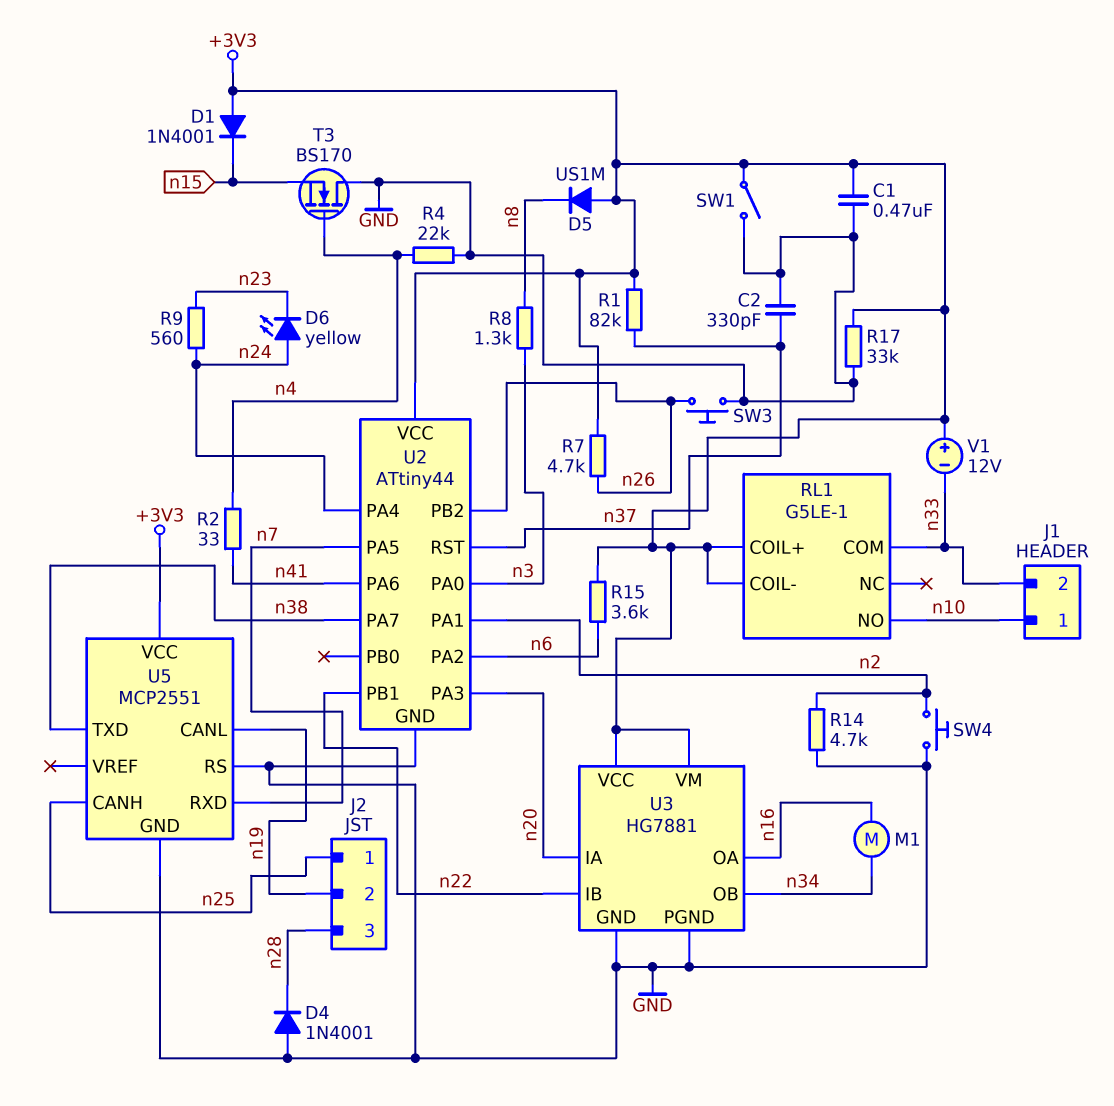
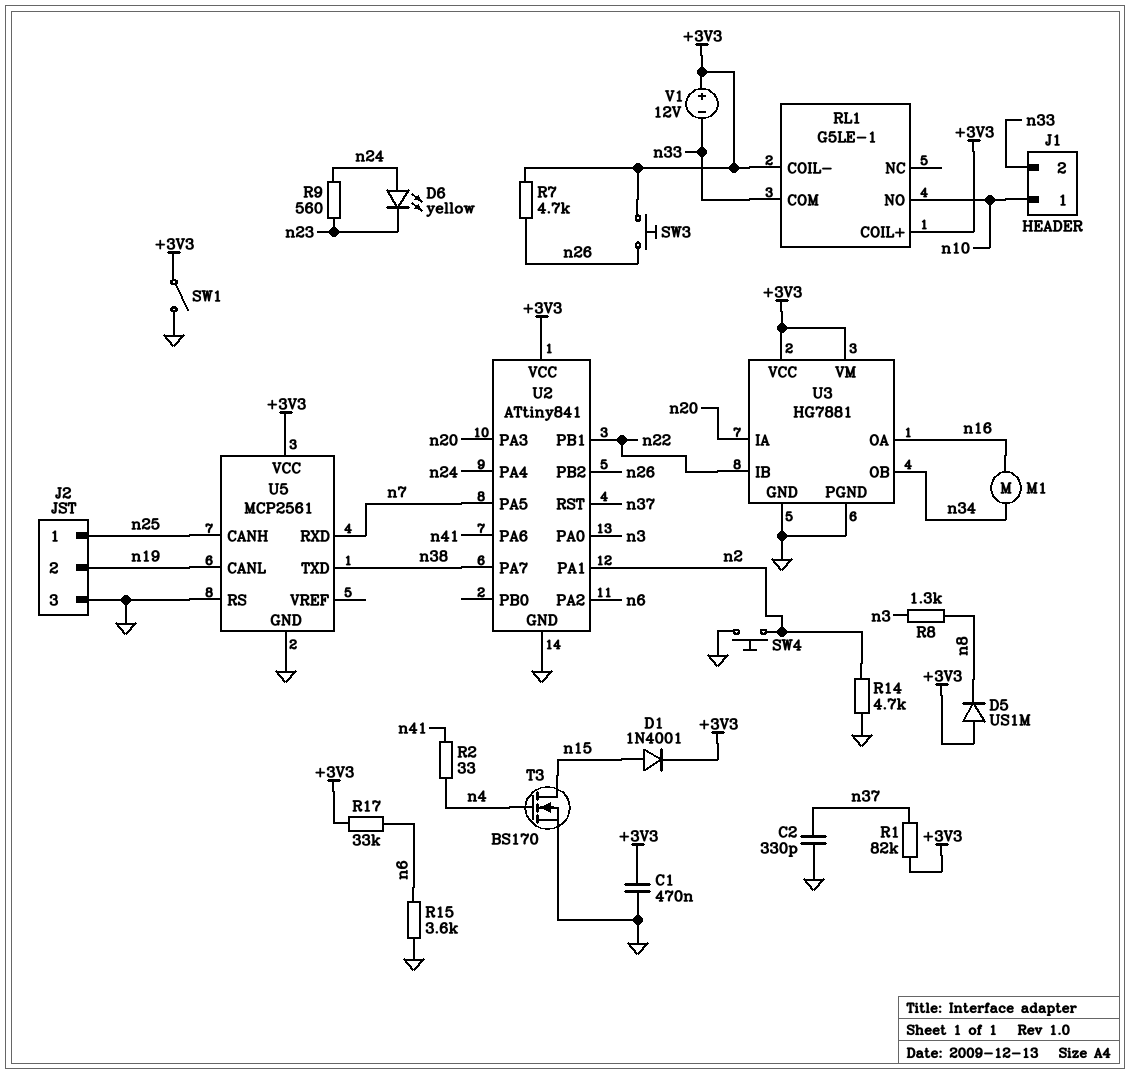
D1: diode 1N4001 (A +3V3, K n15) -> diode 1N4001 (A n15, K +3V3)
D4: diode 1N4001 (A GND, K n28) -> none
J2 pin 3: n28 -> GND
R4: 22k (GND, n4) -> none
R15: 3.6k (+3V3, n6) -> 3.6k (GND, n6)
R17: 33k (+3V3, GND) -> 33k (+3V3, n6)
SW3: button (GND, n26) -> button (+3V3, n26)
T3: NMOS BS170 (G n4, D GND, S n15) -> NMOS BS170 (G n4, D n15, S GND)
U2: ATtiny44 -> ATtiny841
U5: MCP2551 -> MCP2561

